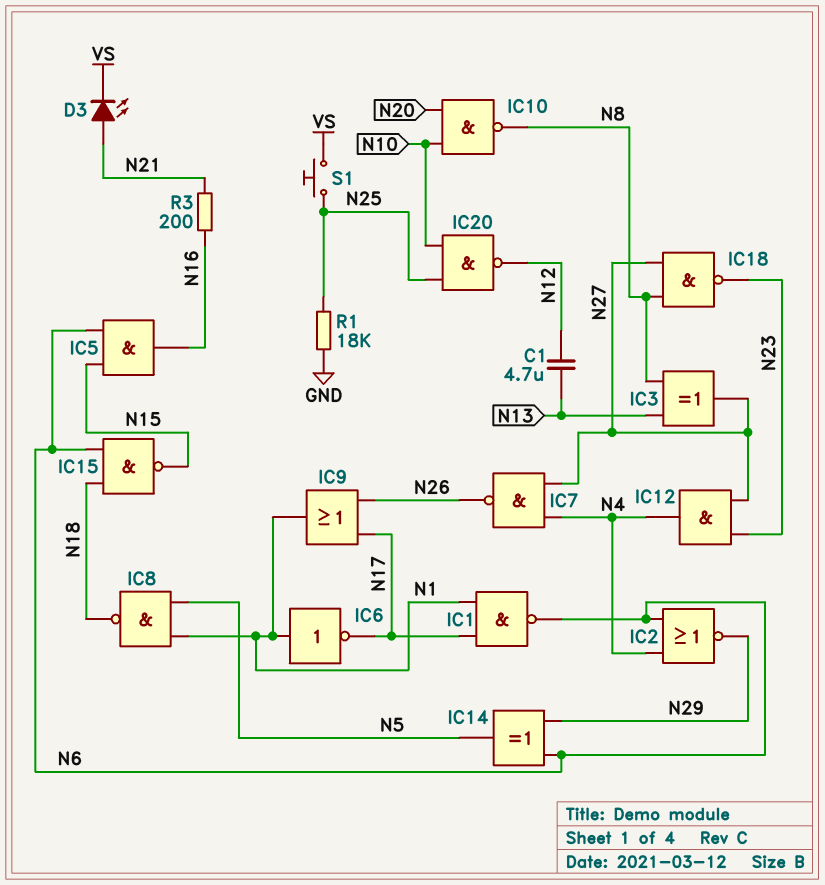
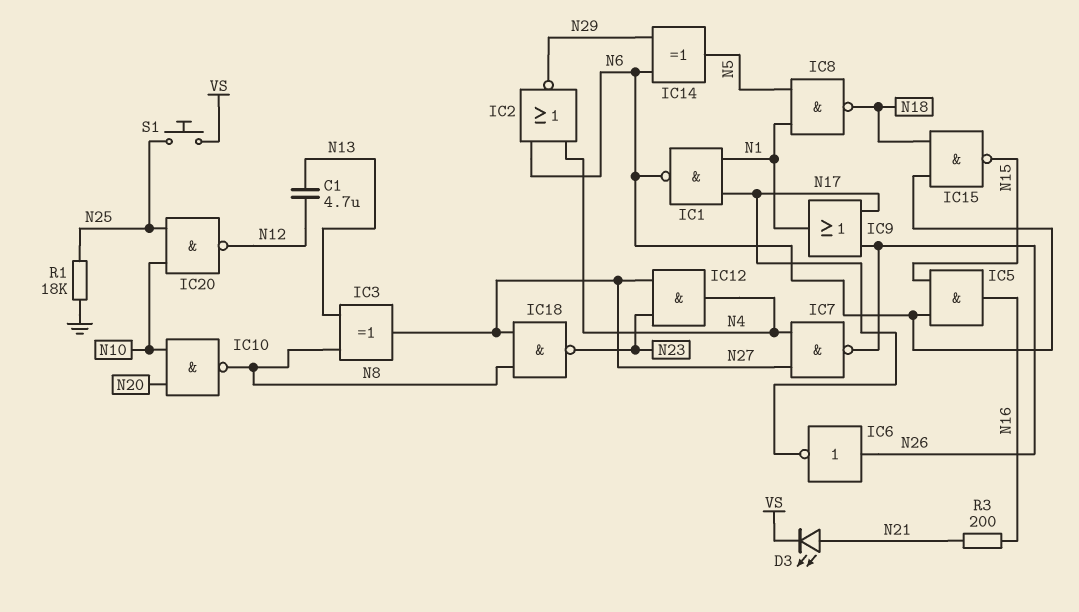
IC6: NOT (in N1, out N17) -> NOT (in N26, out N17)

